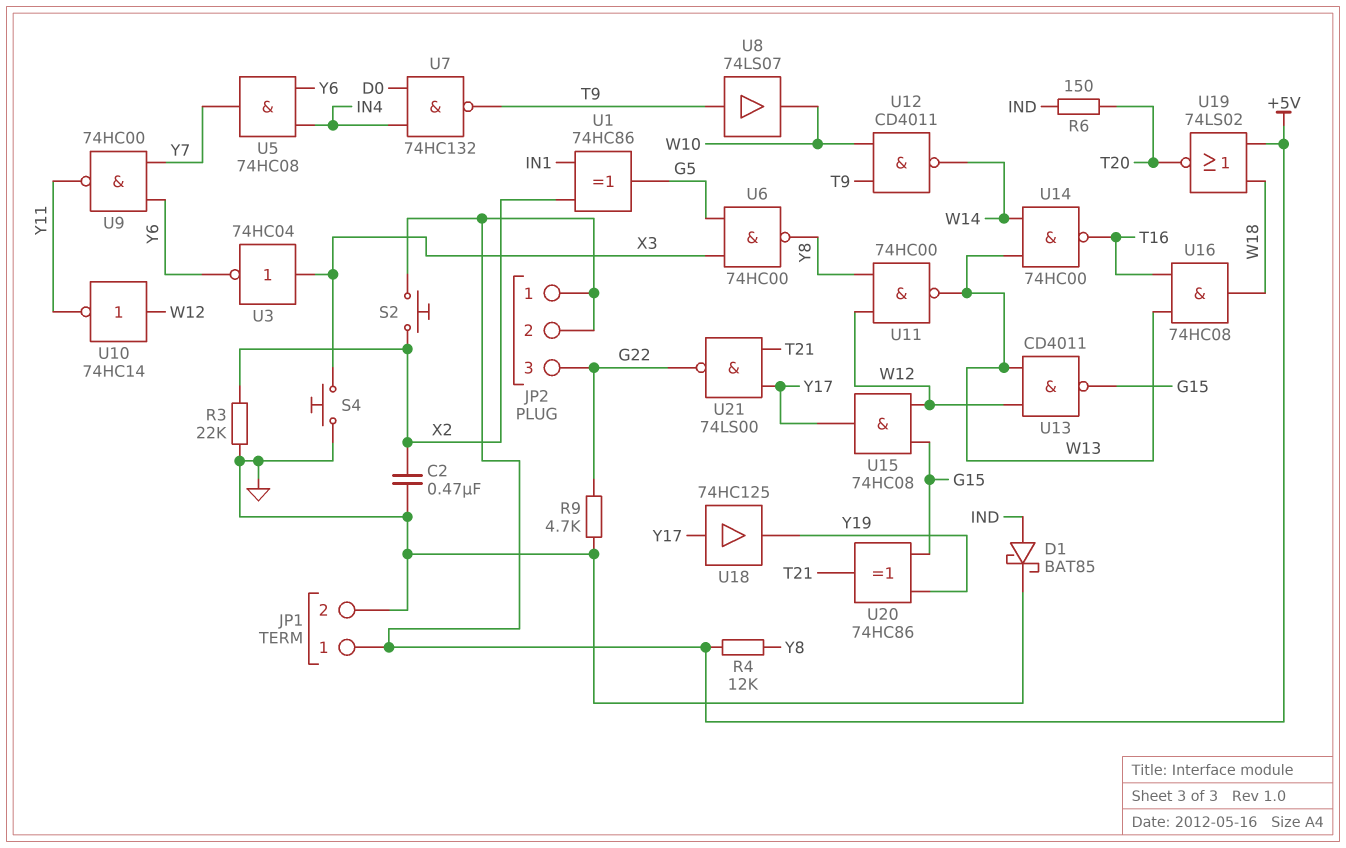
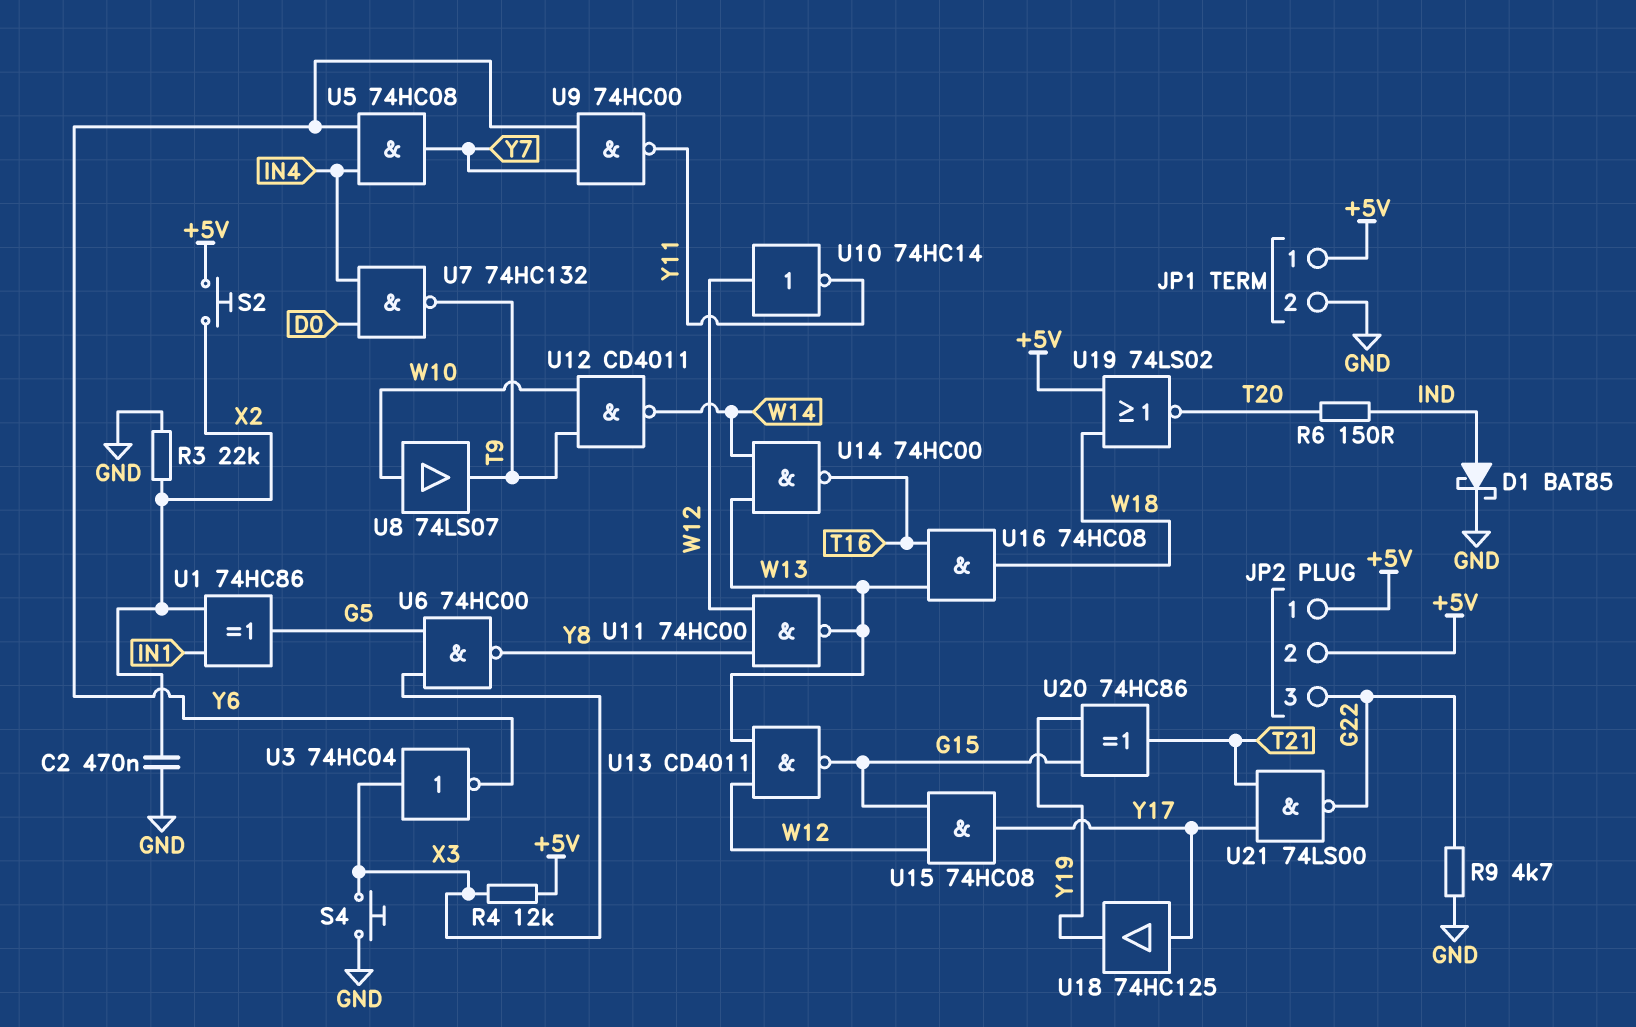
R4: 12k (+5V, Y8) -> 12k (+5V, X3)
U8: buffer 74LS07 (in T9, out W10) -> buffer 74LS07 (in W10, out T9)

